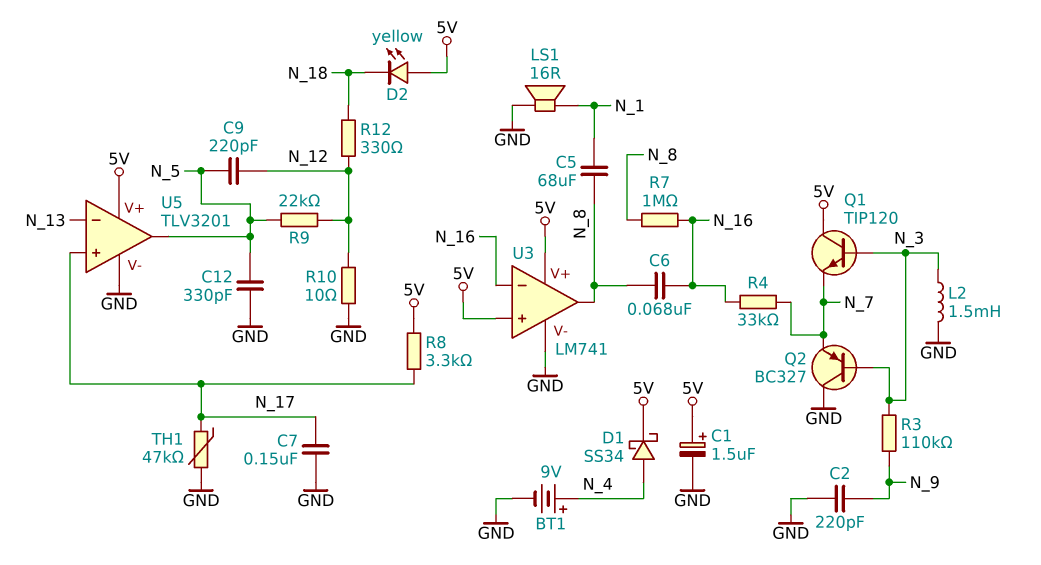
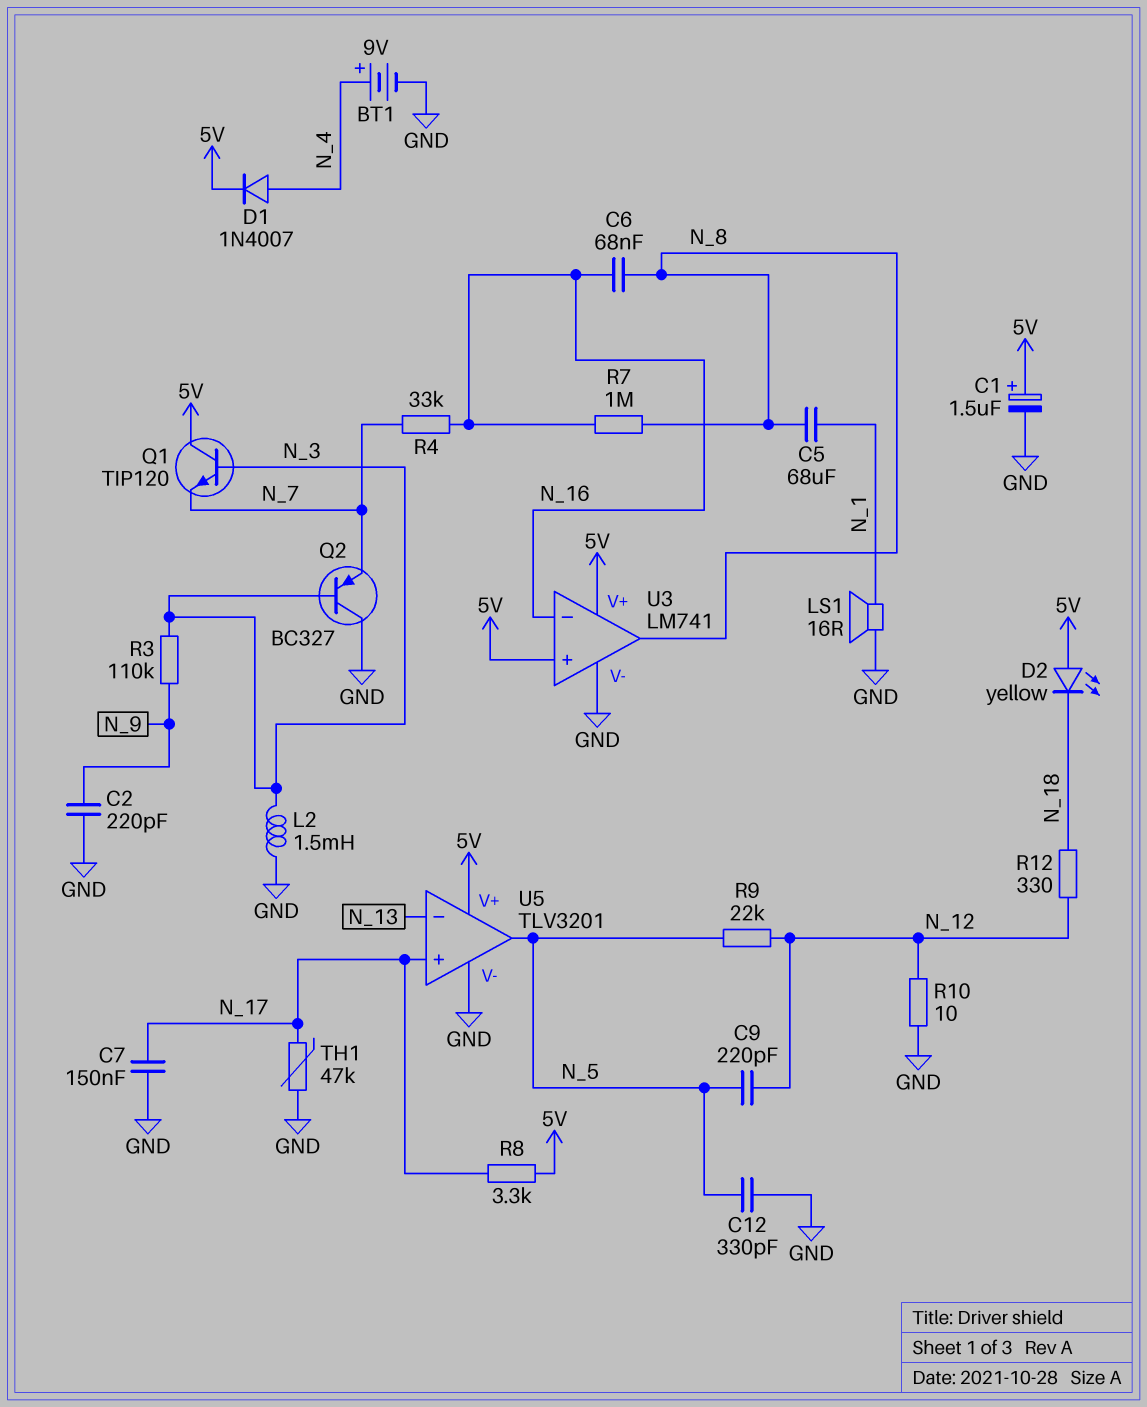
D1: schottky SS34 (A N_4, K 5V) -> diode 1N4007 (A N_4, K 5V)

